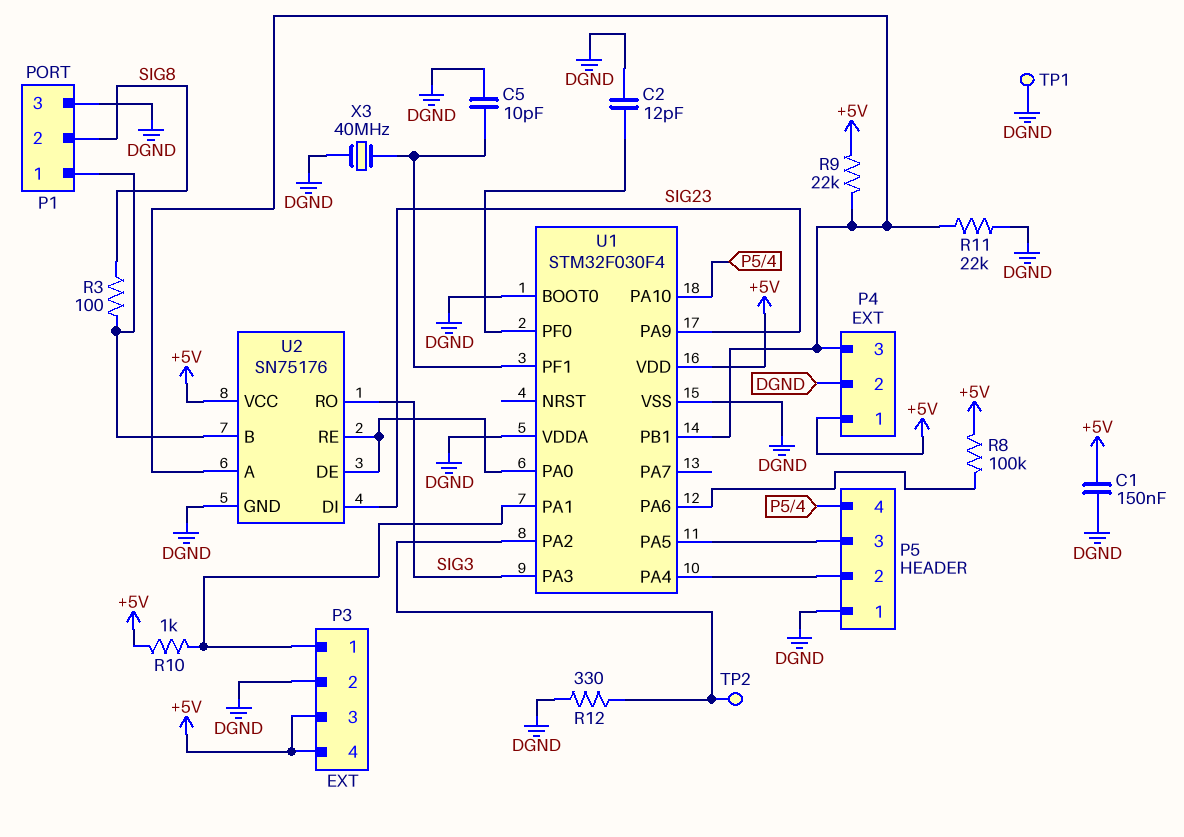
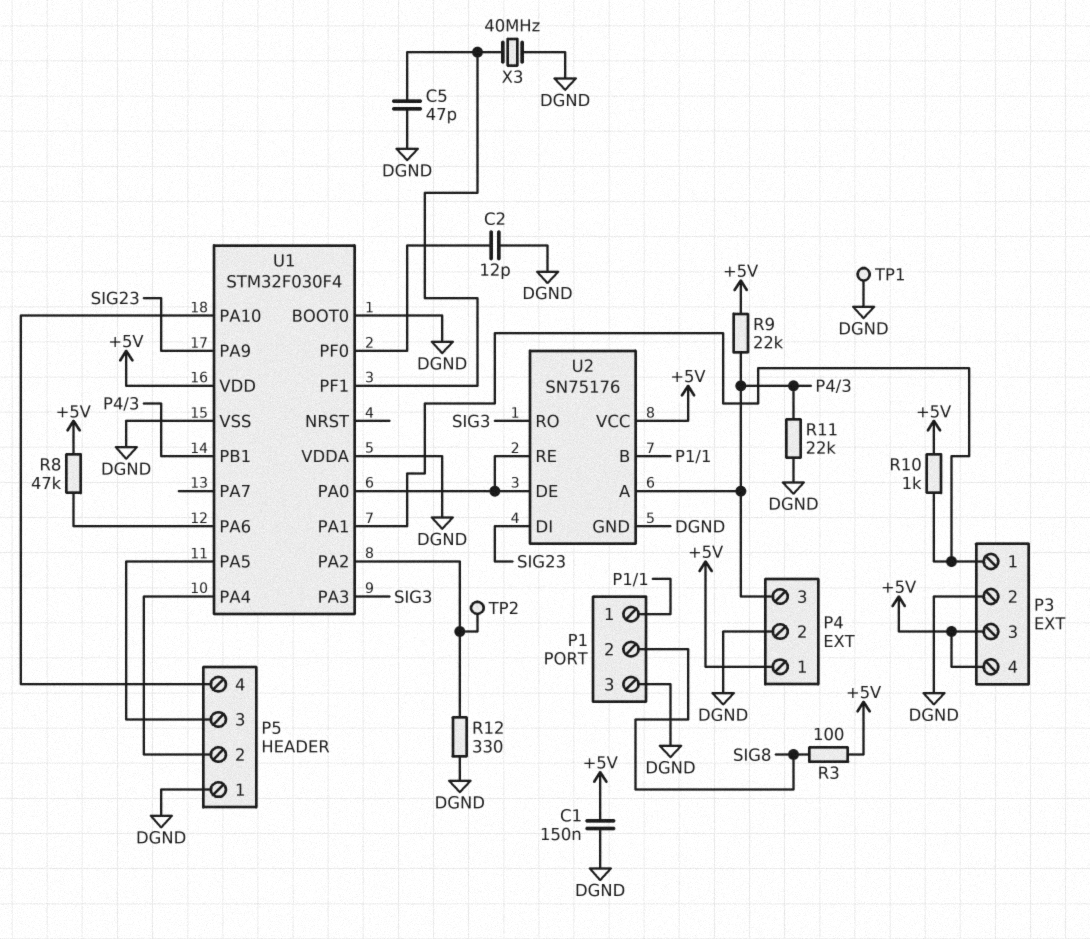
C5: 10pF (DGND, U1/PF1) -> 47pF (DGND, U1/PF1)
R3: 100 (P1/1, SIG8) -> 100 (+5V, SIG8)
R8: 100k (+5V, U1/PA6) -> 47k (+5V, U1/PA6)

